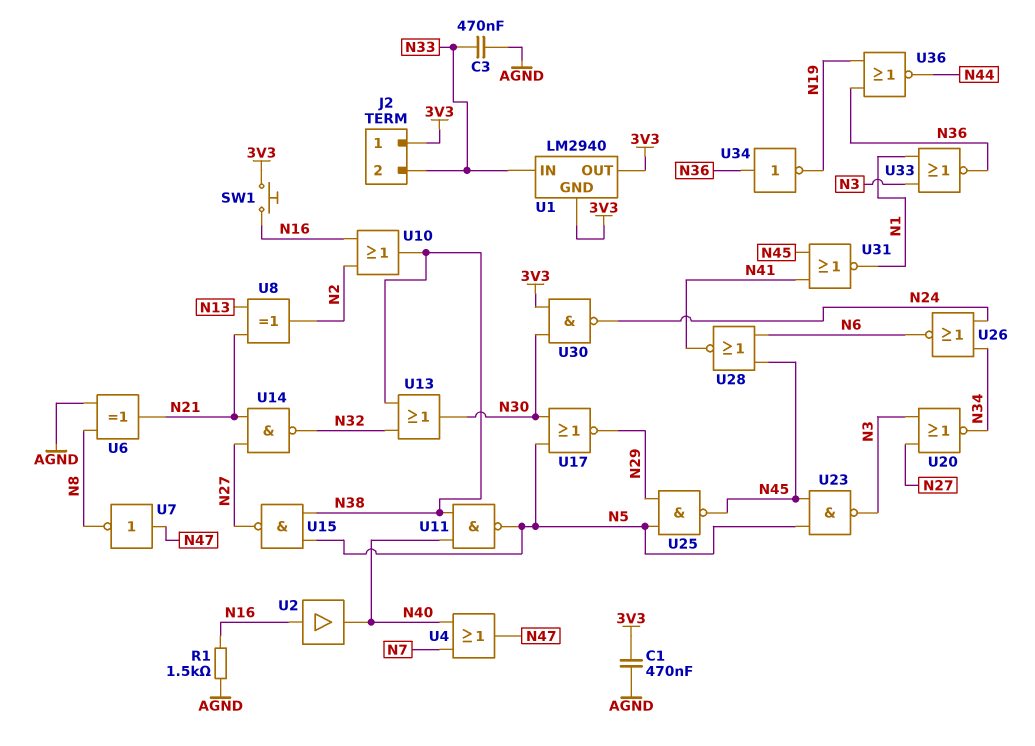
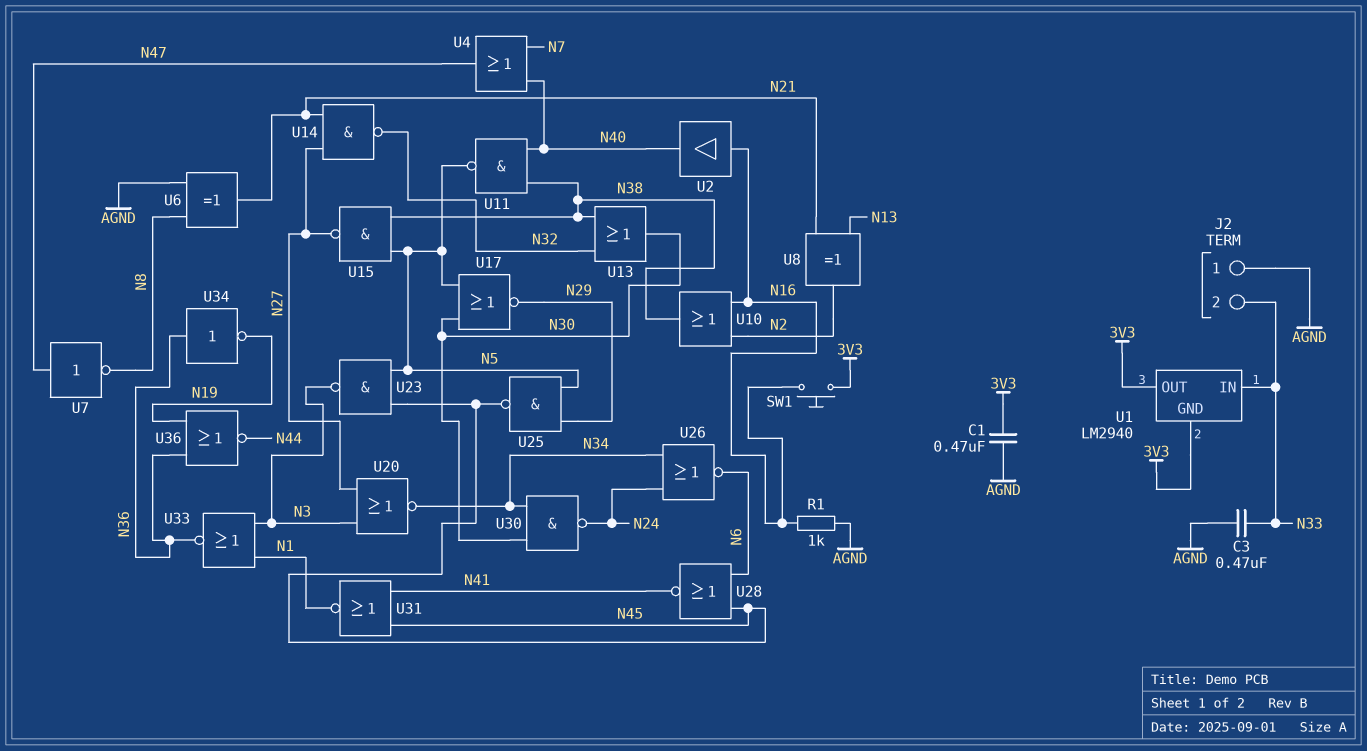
J2 pin 1: 3V3 -> AGND
R1: 1.5k (AGND, N16) -> 1k (AGND, N16)
U30: NAND (in 3V3, in N30, out N24) -> NAND (in N30, in N34, out N24)

